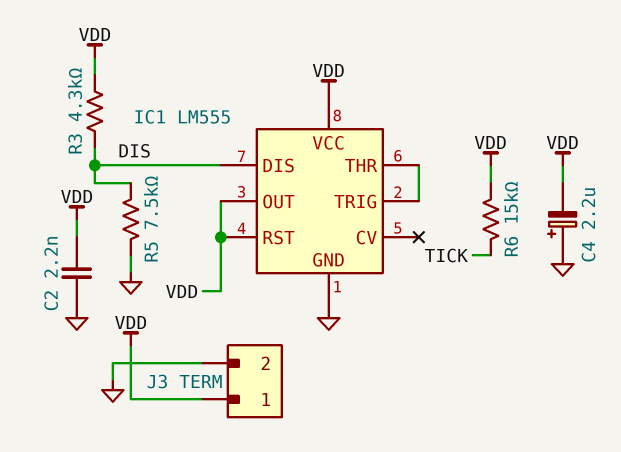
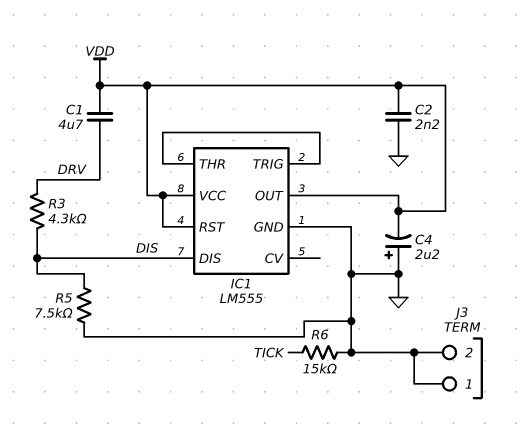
C1: none -> 4.7uF (DRV, VDD)
J3 pin 1: VDD -> GND
R3: 4.3k (DIS, VDD) -> 4.3k (DIS, DRV)
R6: 15k (TICK, VDD) -> 15k (GND, TICK)

